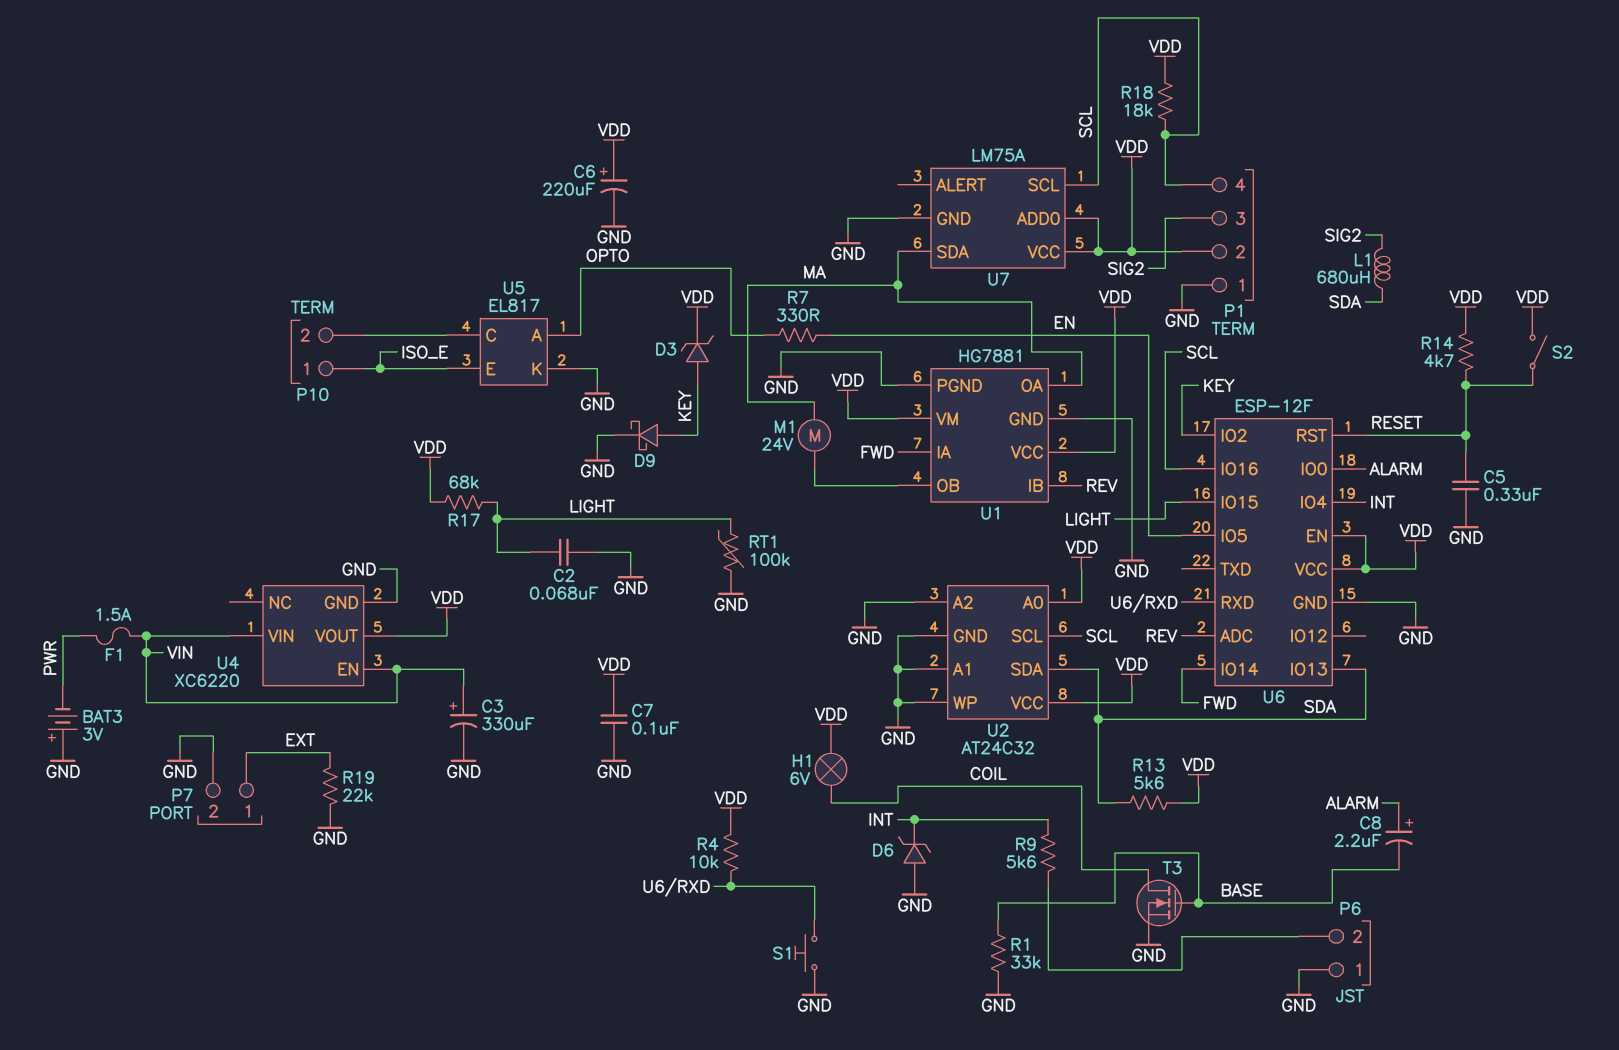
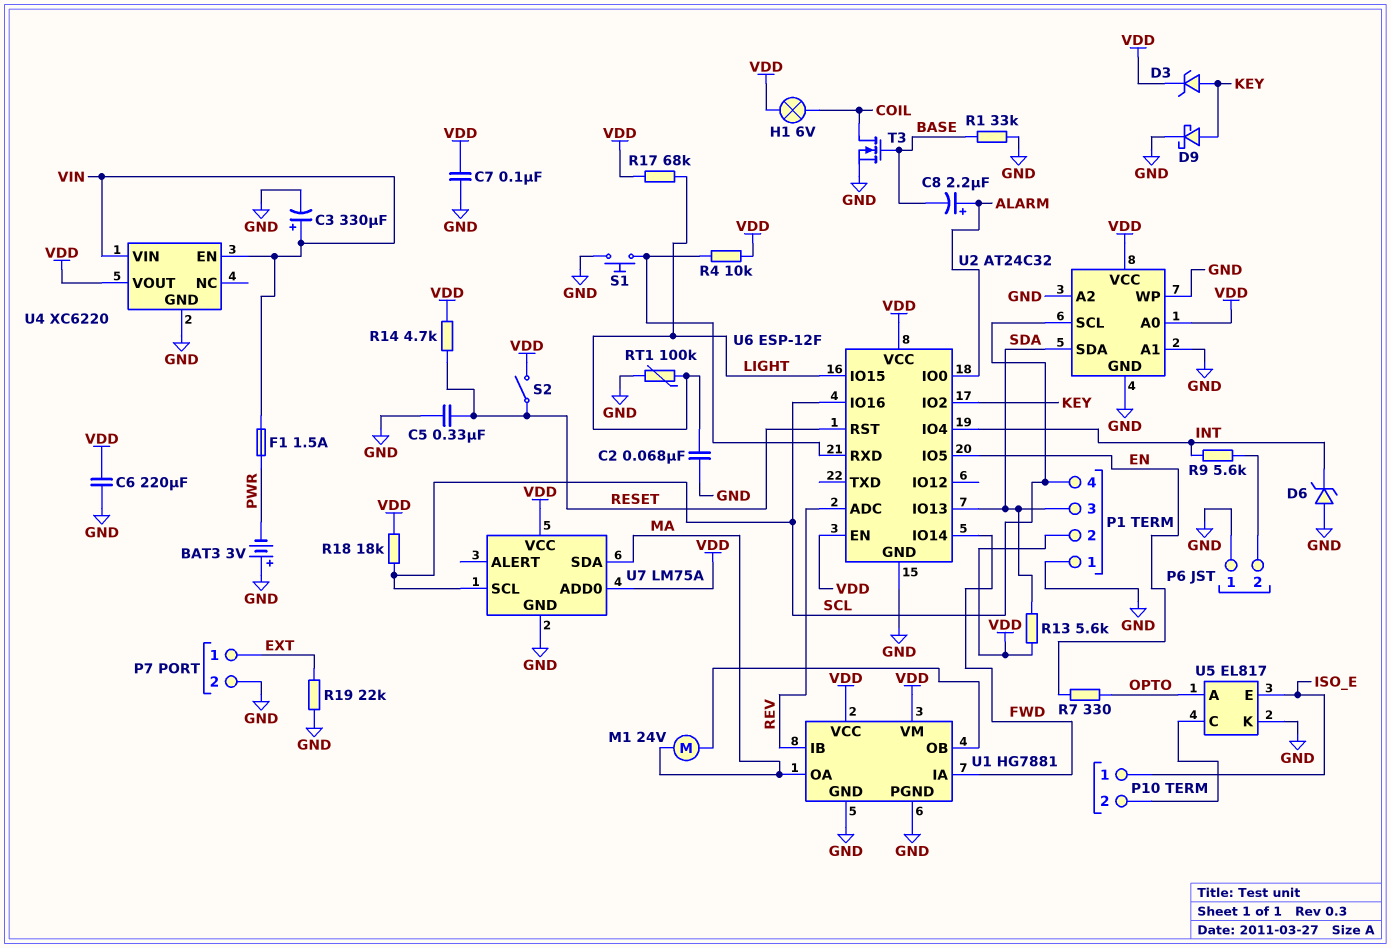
C6: 220uF (plus VDD, minus GND) -> 220uF (GND, VDD)
L1: 680uH (SDA, SIG2) -> none
P1 pin 3: SIG2 -> SDA

